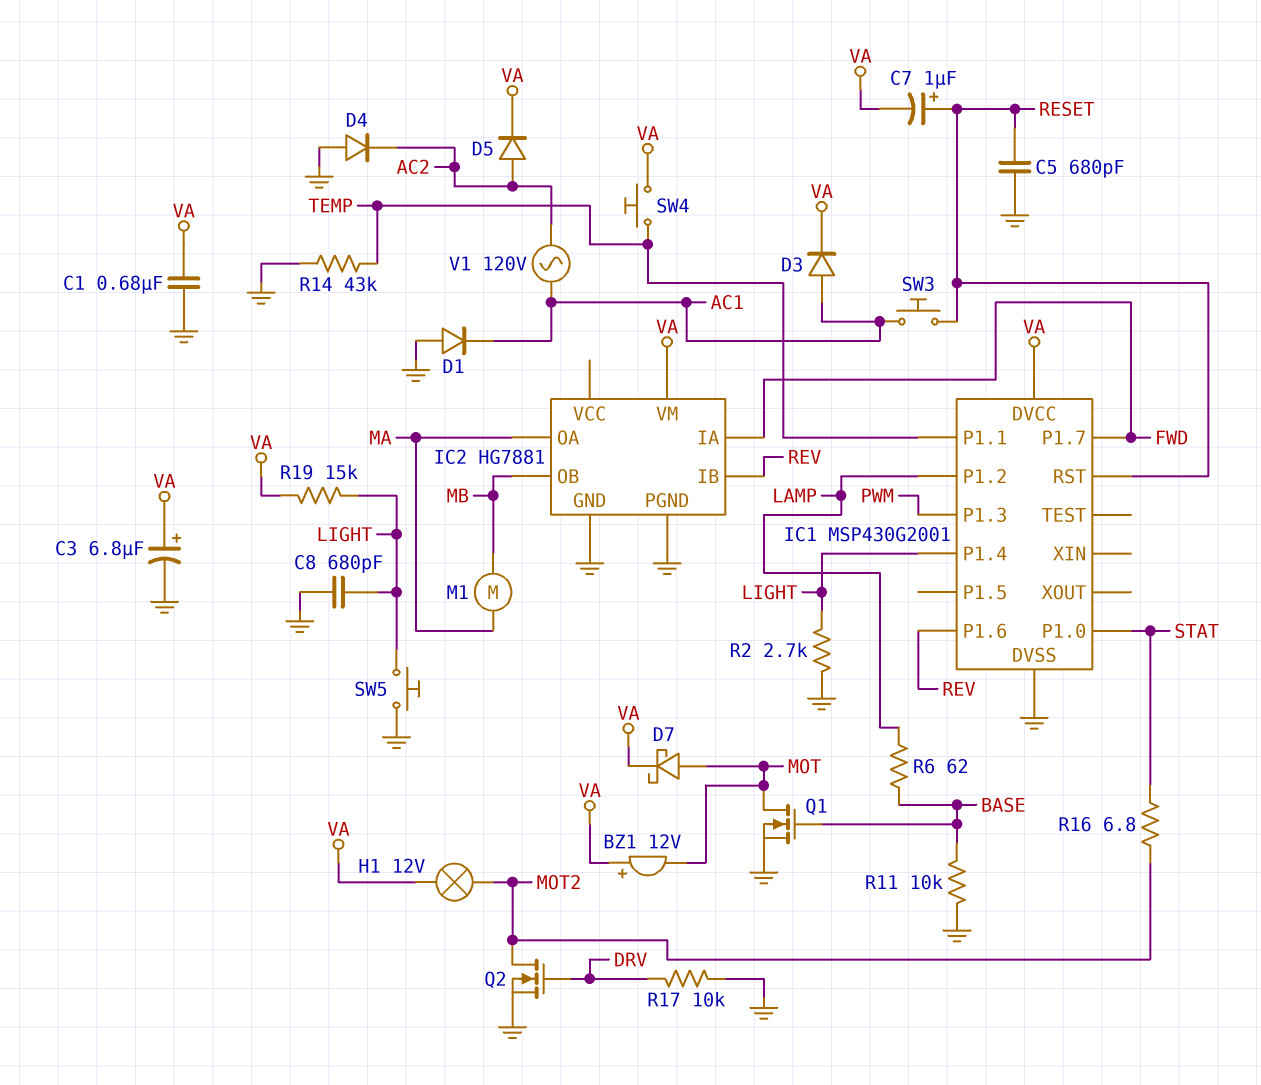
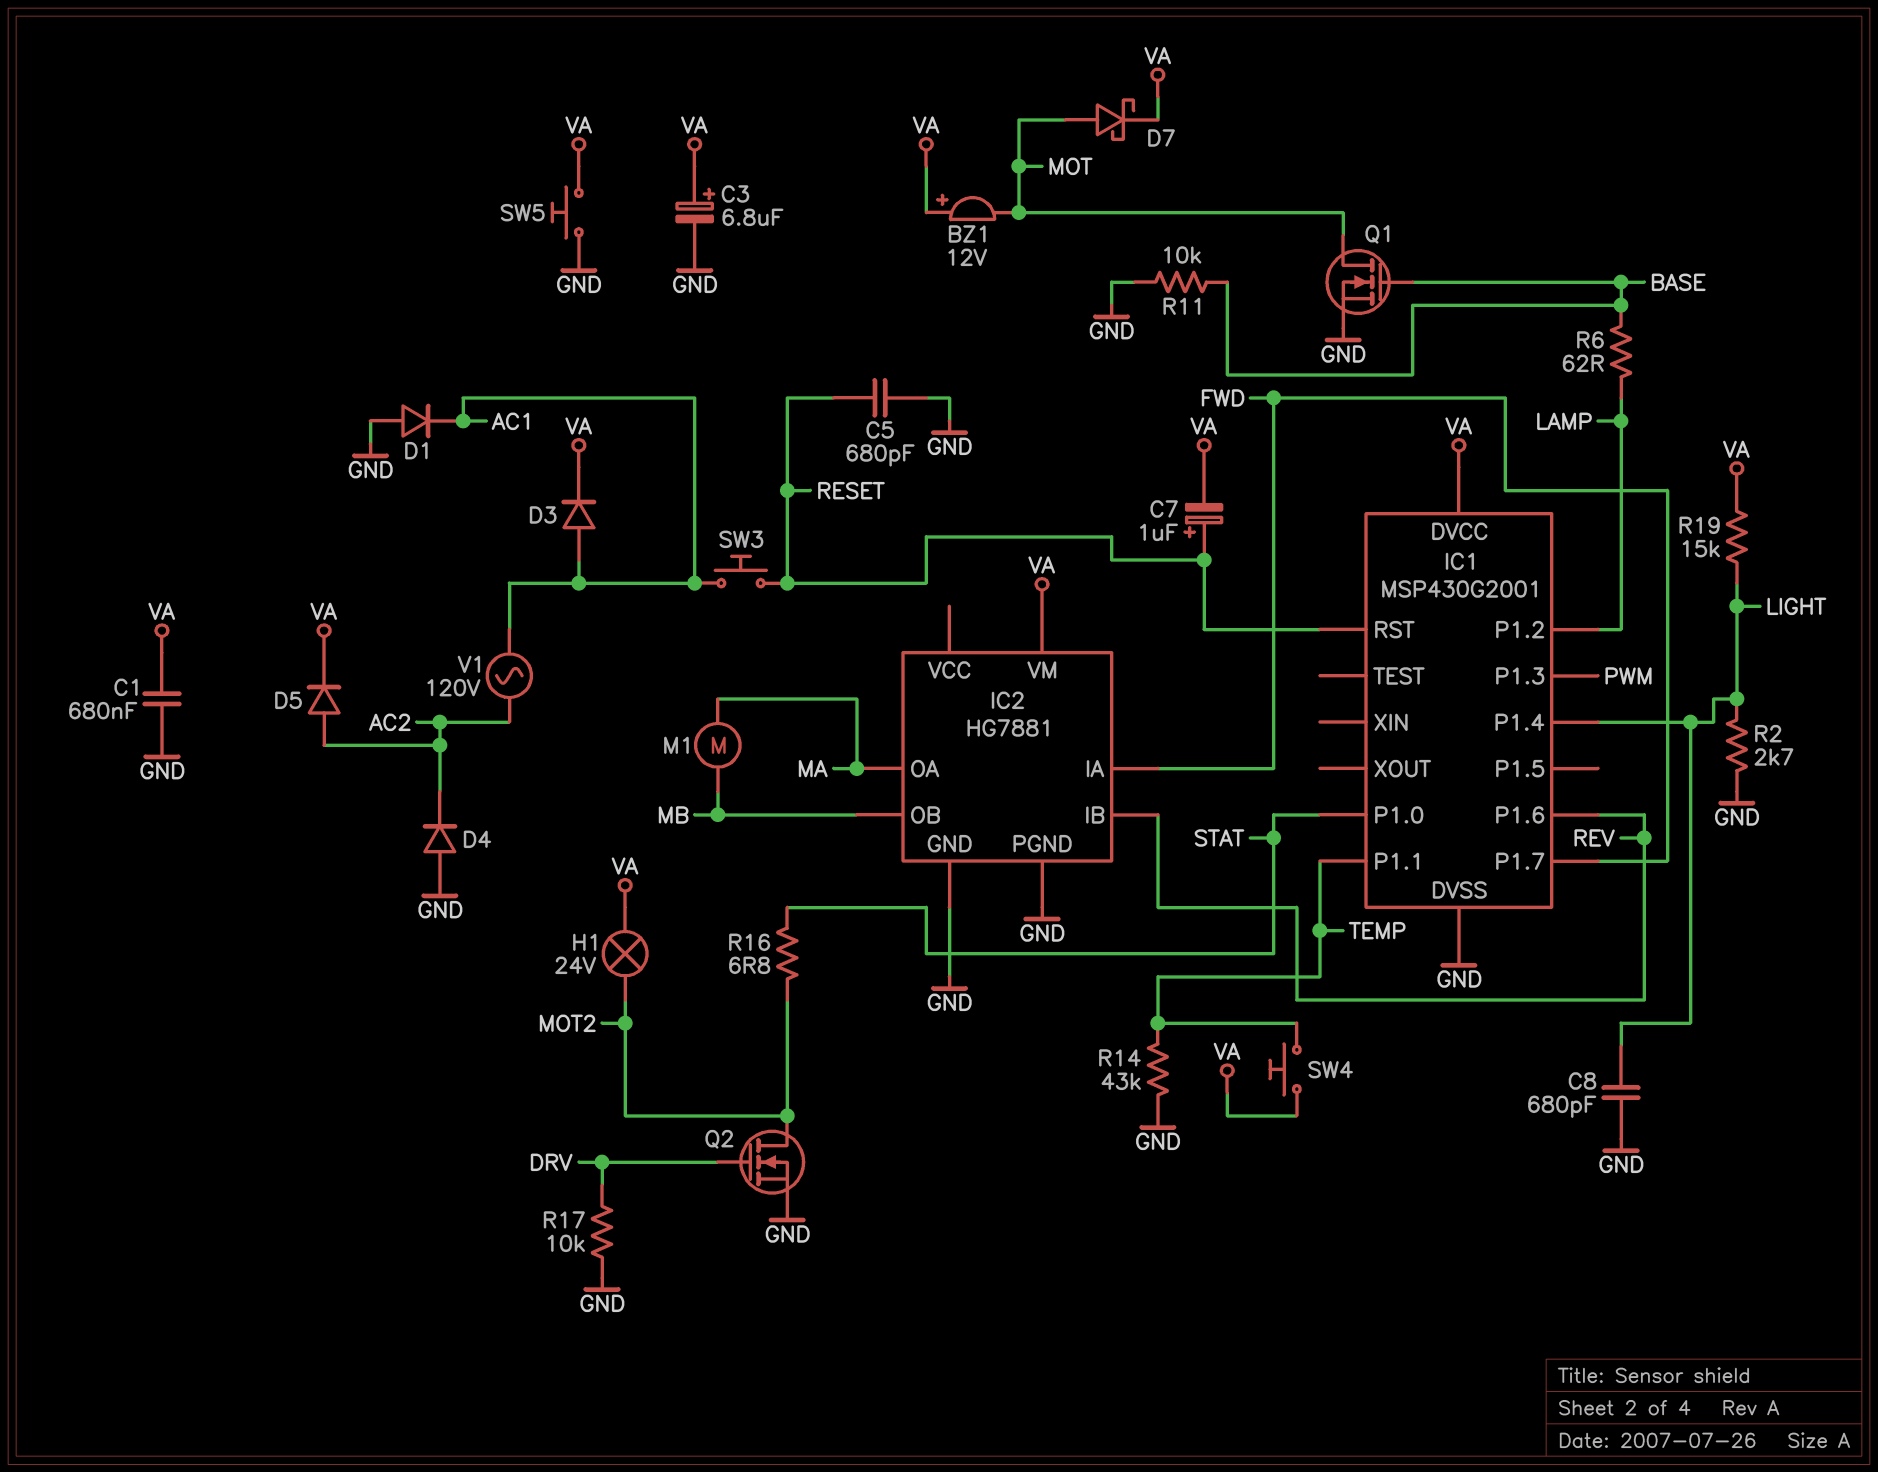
H1: lamp 12V (MOT2, VA) -> lamp 24V (MOT2, VA)
SW5: button (GND, LIGHT) -> button (GND, VA)

